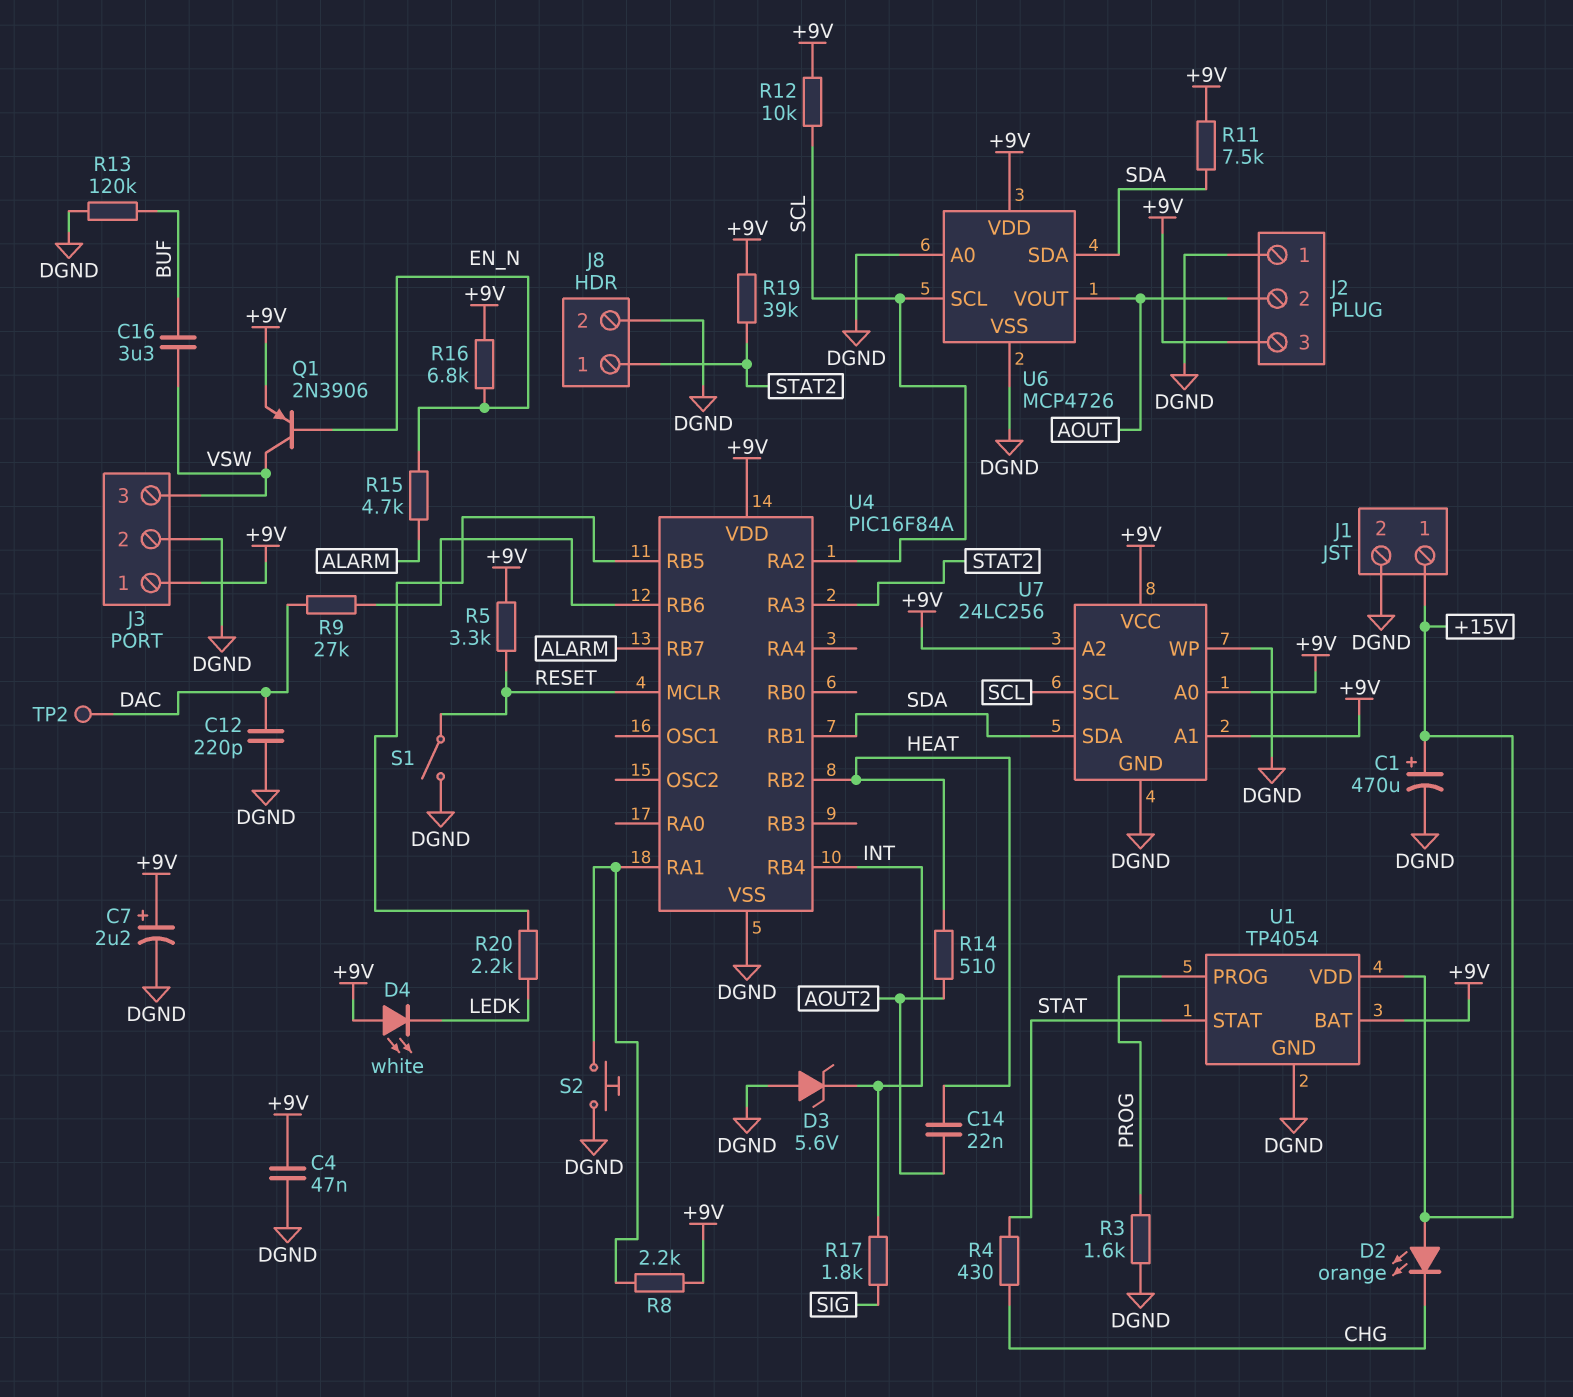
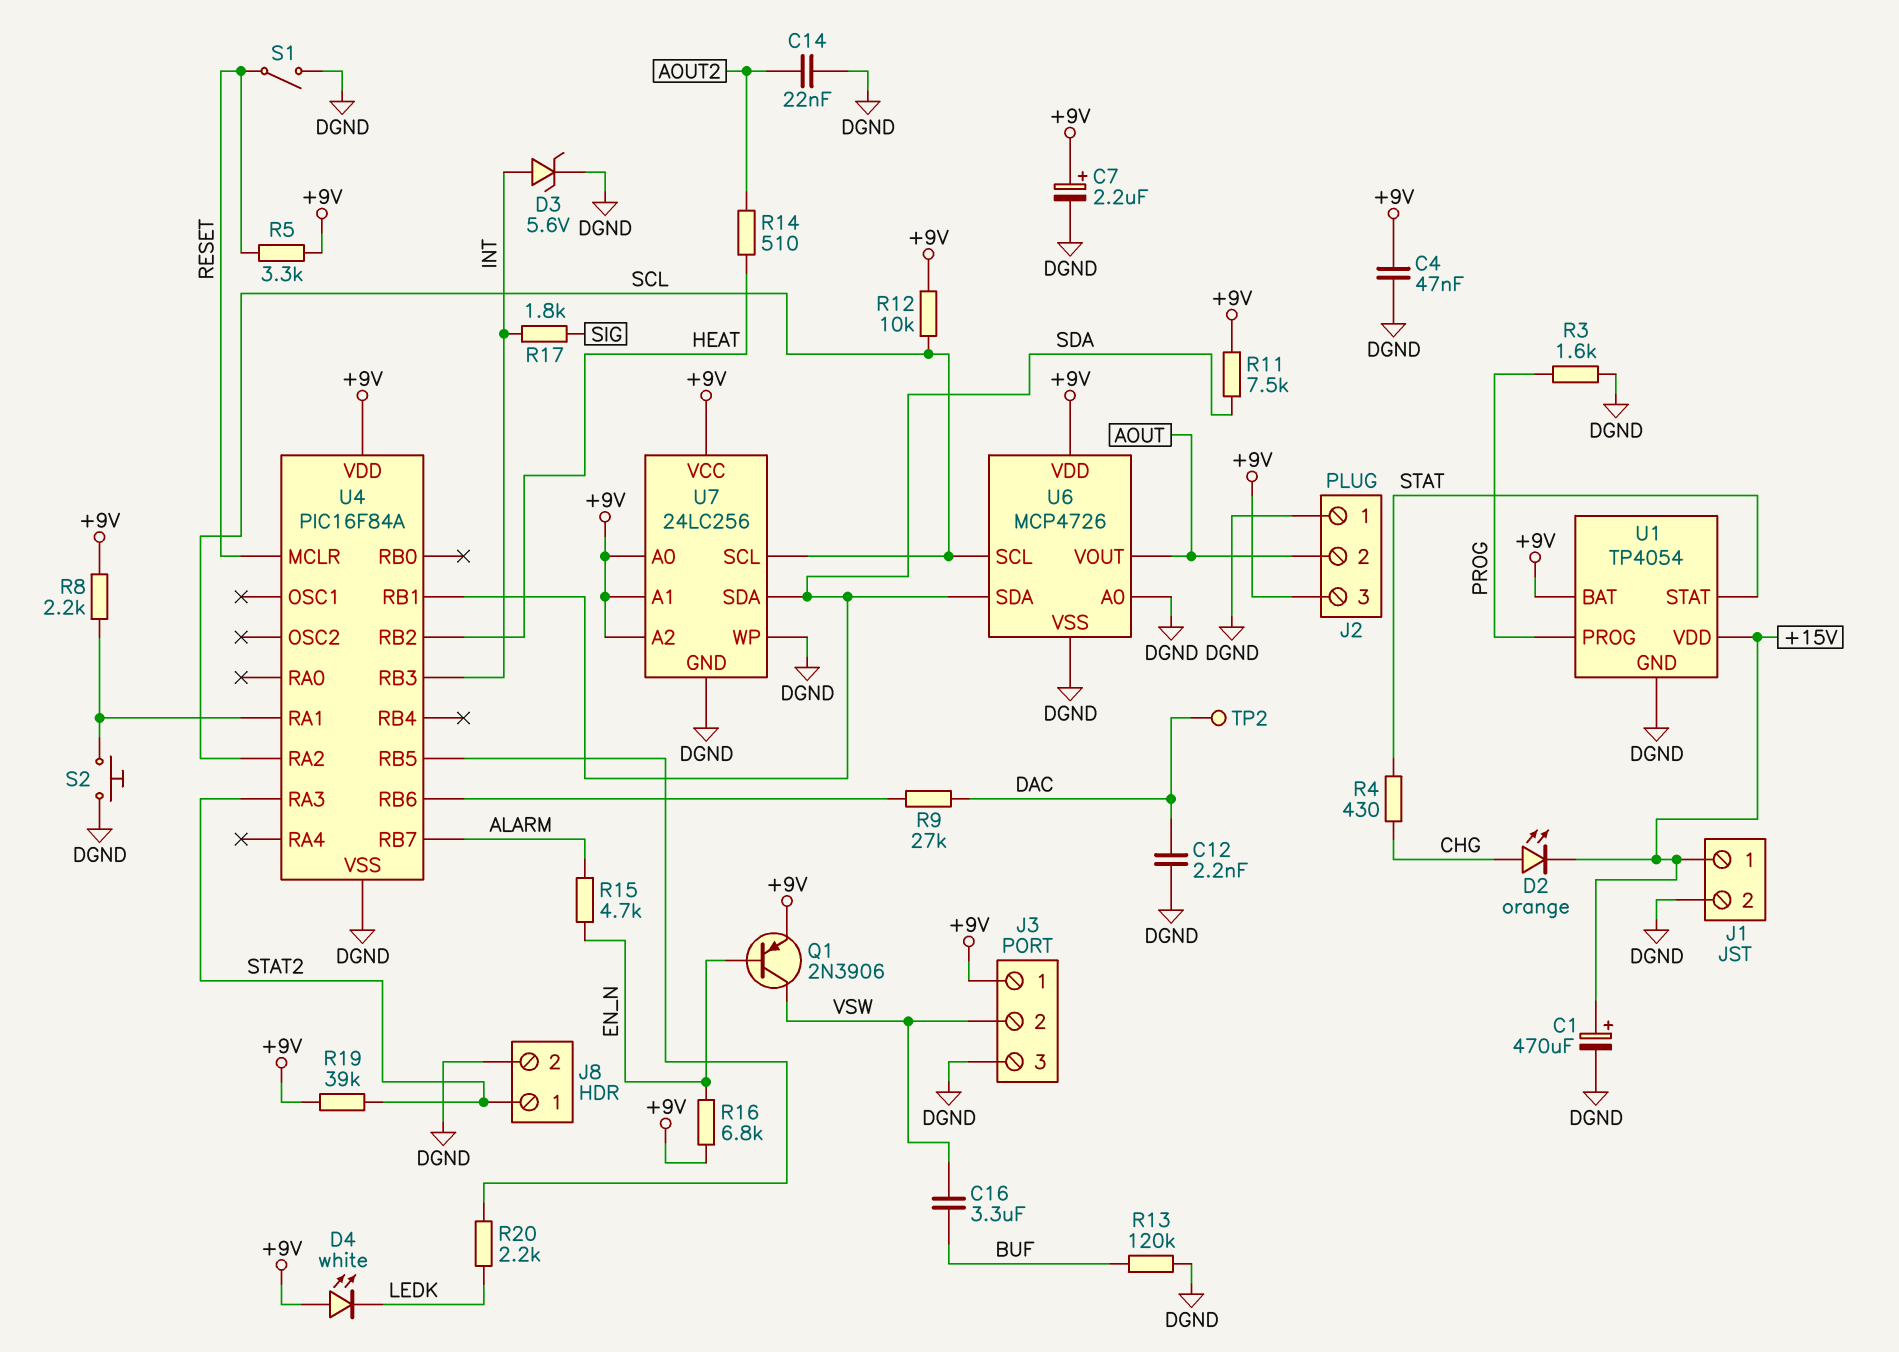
C12: 220pF (DAC, DGND) -> 2.2nF (DAC, DGND)
C14: 22nF (AOUT2, HEAT) -> 22nF (AOUT2, DGND)
D2: LED orange (A +15V, K CHG) -> LED orange (A CHG, K +15V)
D3: zener 5.6V (A DGND, K INT) -> zener 5.6V (A INT, K DGND)
J3 pin 2: DGND -> VSW
J3 pin 3: VSW -> DGND
U4 pin RB3: none -> INT
U4 pin RB4: INT -> none

